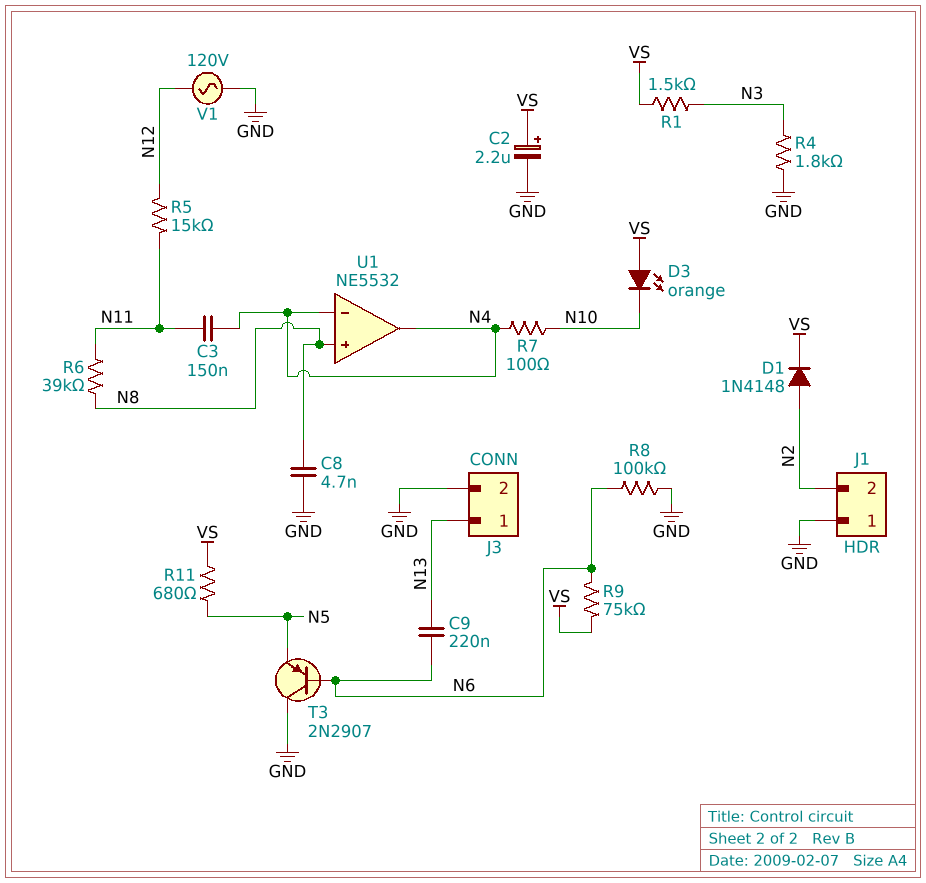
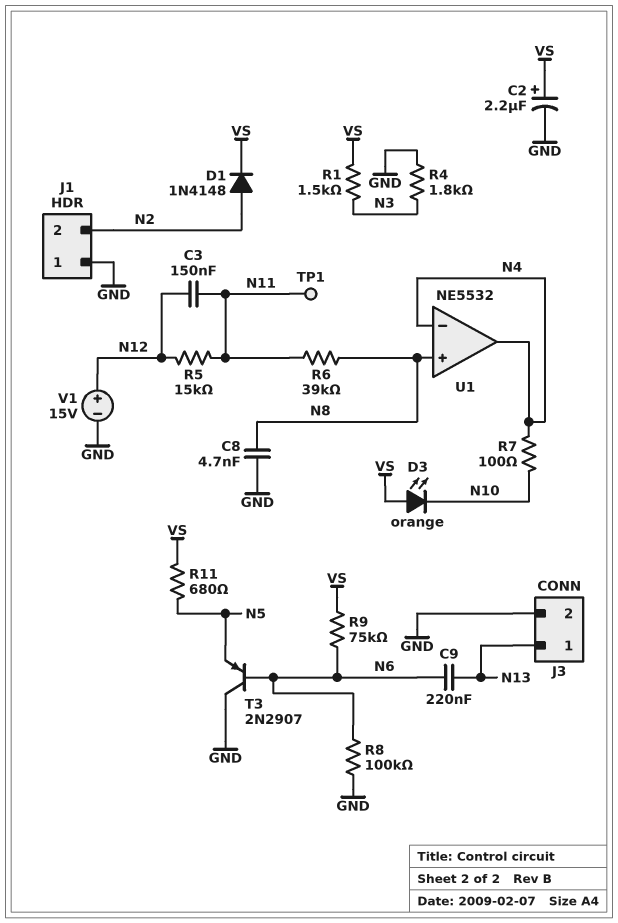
C3: 150nF (N4, N11) -> 150nF (N11, N12)
TP1: none -> test point (N11)
V1: AC 120V (GND, N12) -> 15V (plus N12, minus GND)

